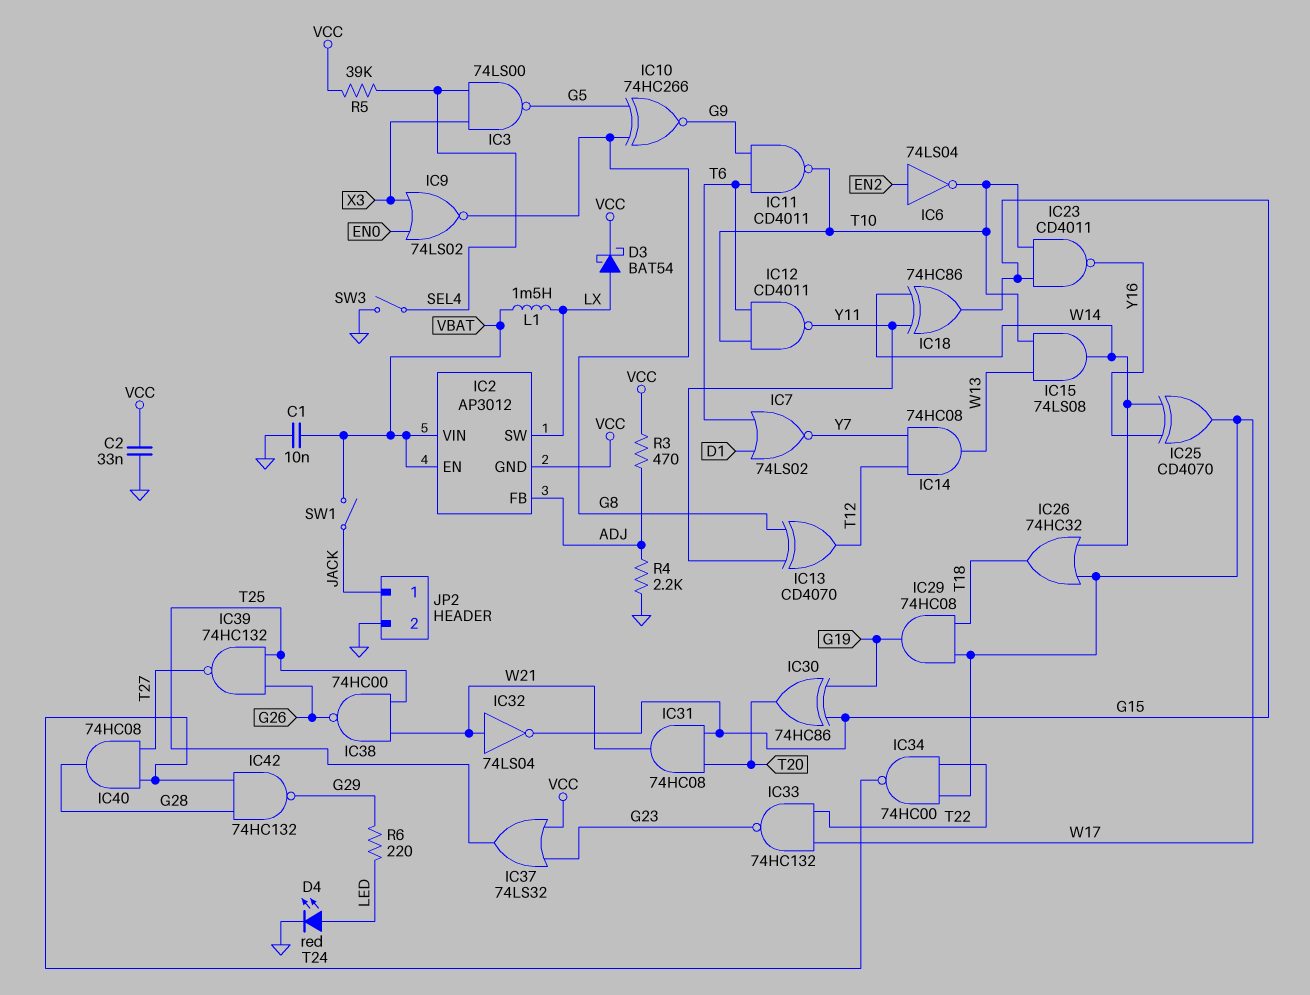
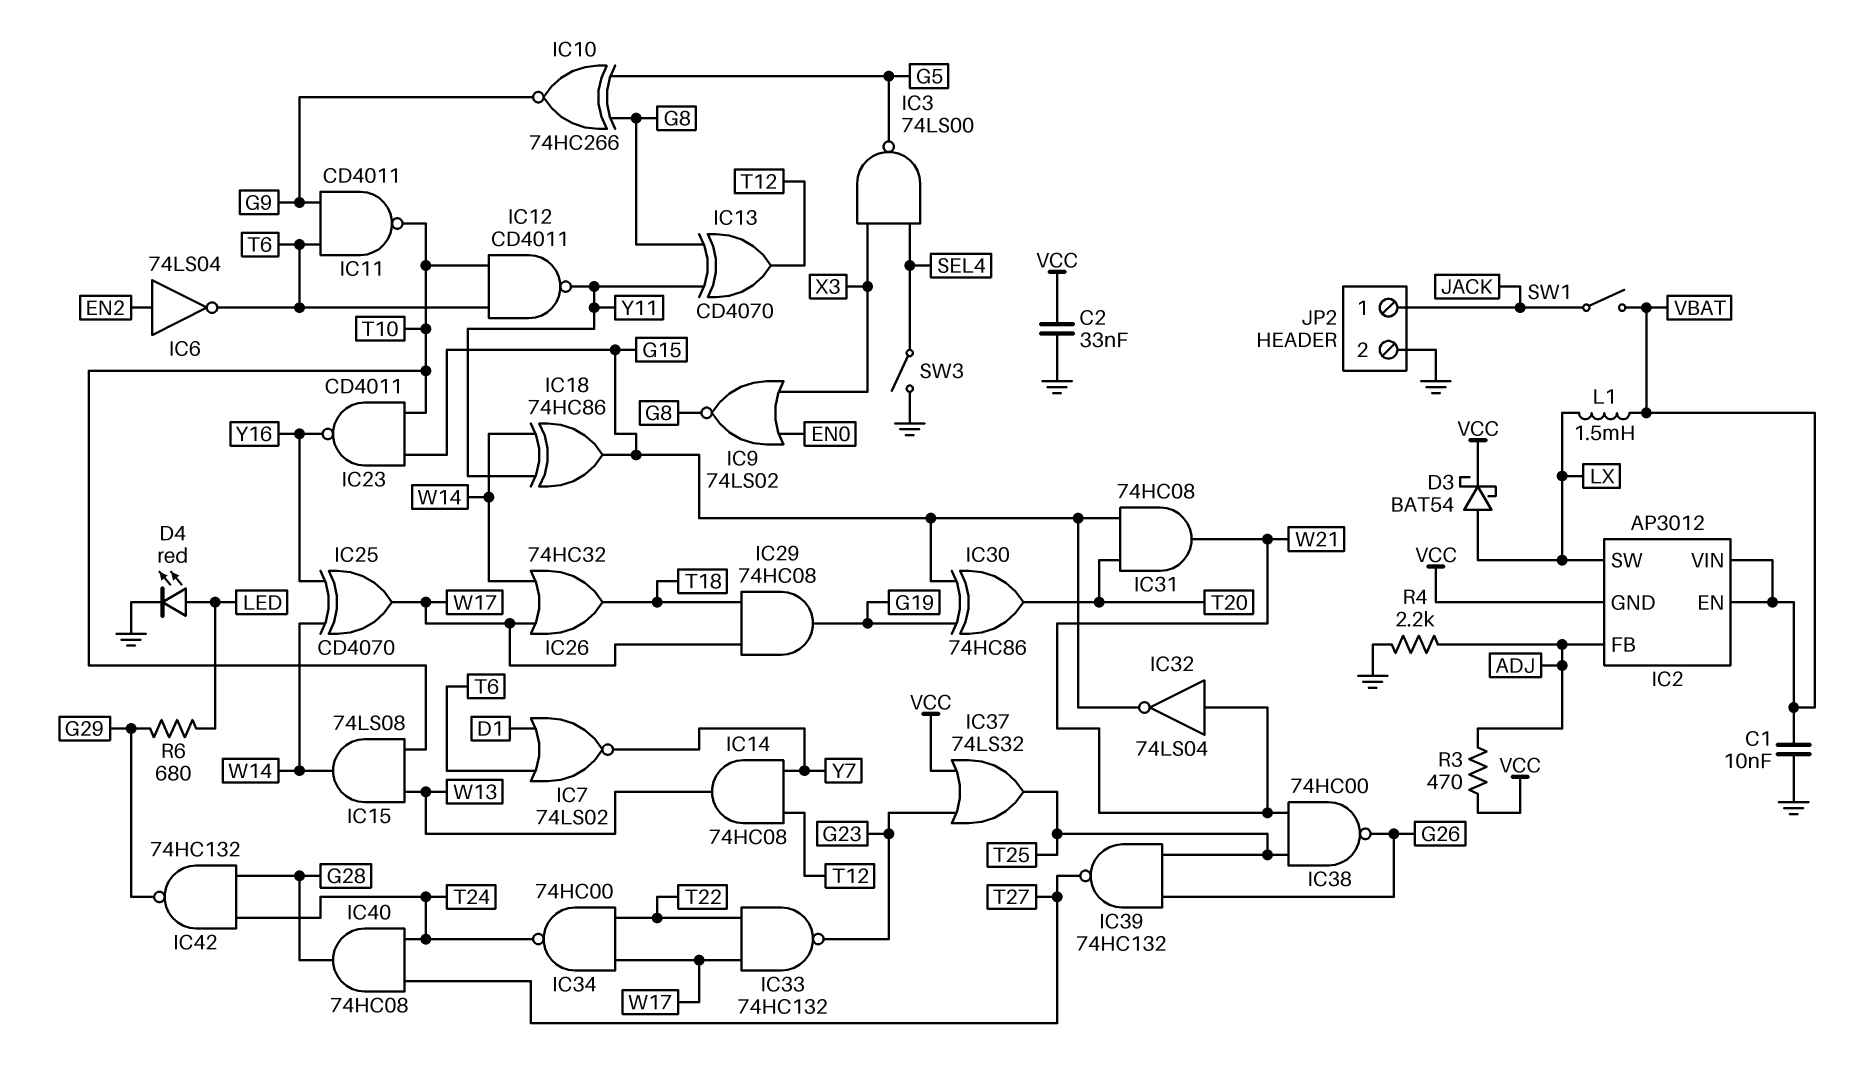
IC6: NOT 74LS04 (in EN2, out T10) -> NOT 74LS04 (in EN2, out T6)
R5: 39k (SEL4, VCC) -> none
R6: 220 (G29, LED) -> 680 (G29, LED)

